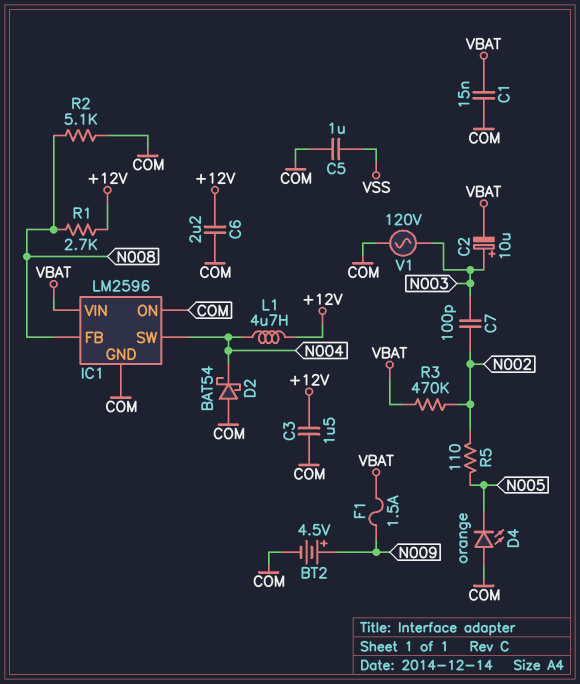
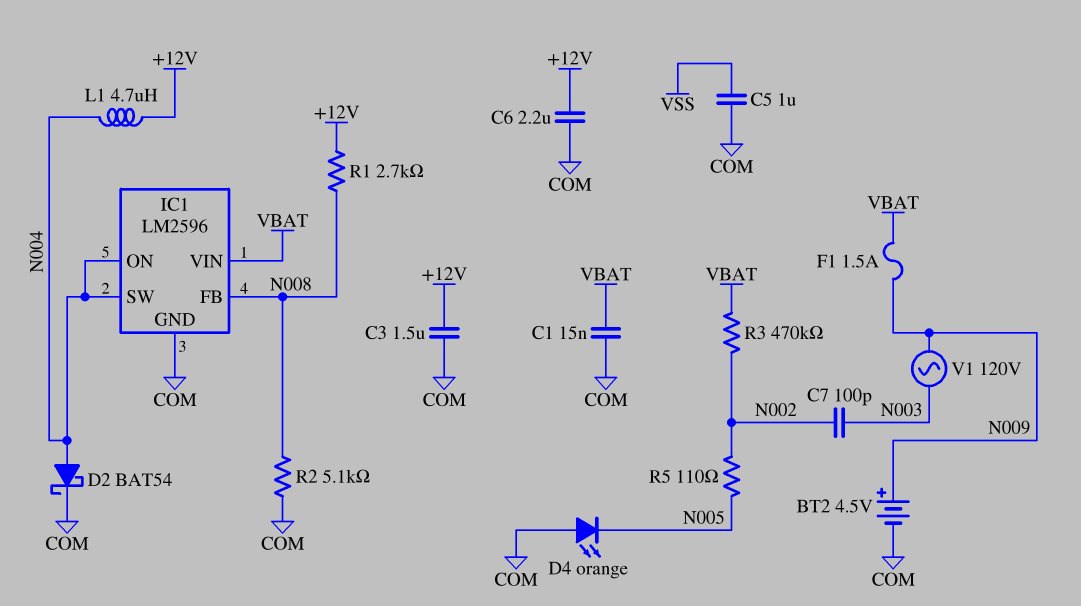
C2: 10uF (plus N003, minus VBAT) -> none
D2: schottky BAT54 (A COM, K N004) -> schottky BAT54 (A N004, K COM)
IC1 pin ON: COM -> N004
V1: AC 120V (COM, N003) -> AC 120V (N003, N009)

